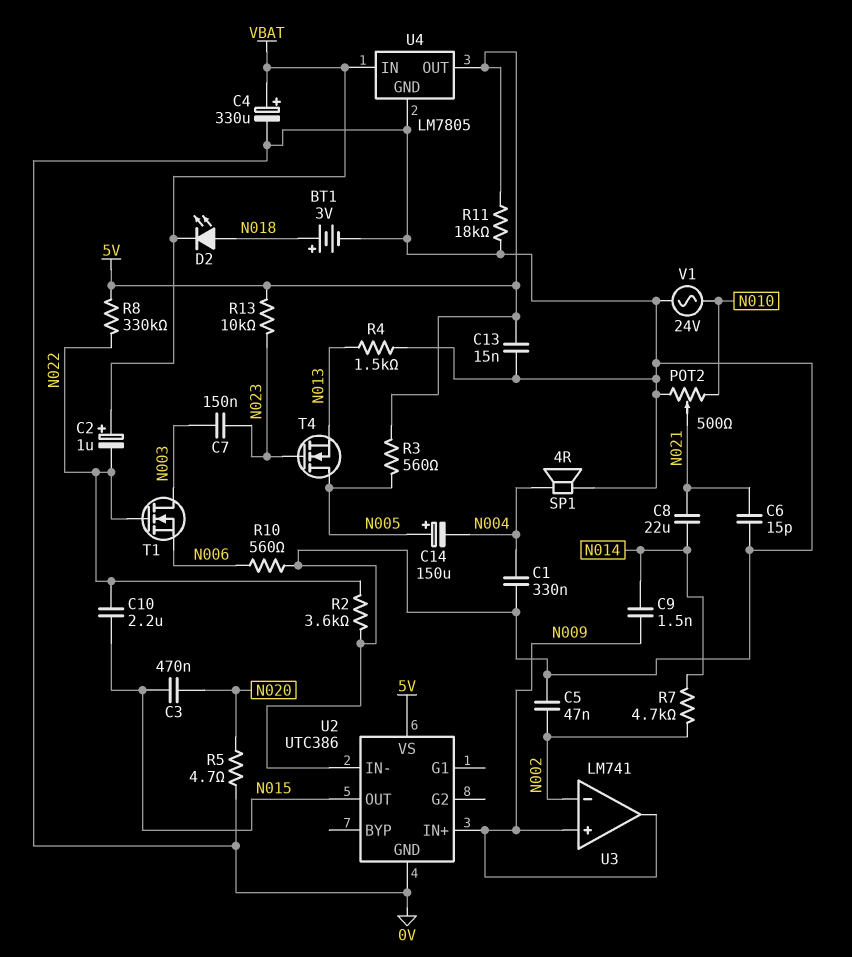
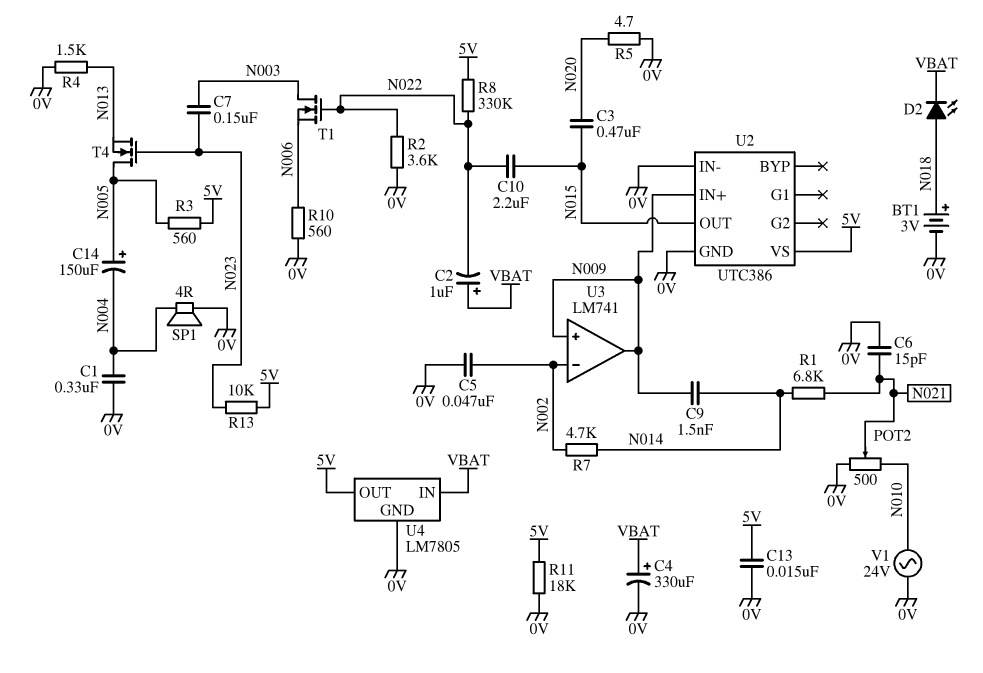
C8: 22uF (N014, N021) -> none
R1: none -> 6.8k (N014, N021)

